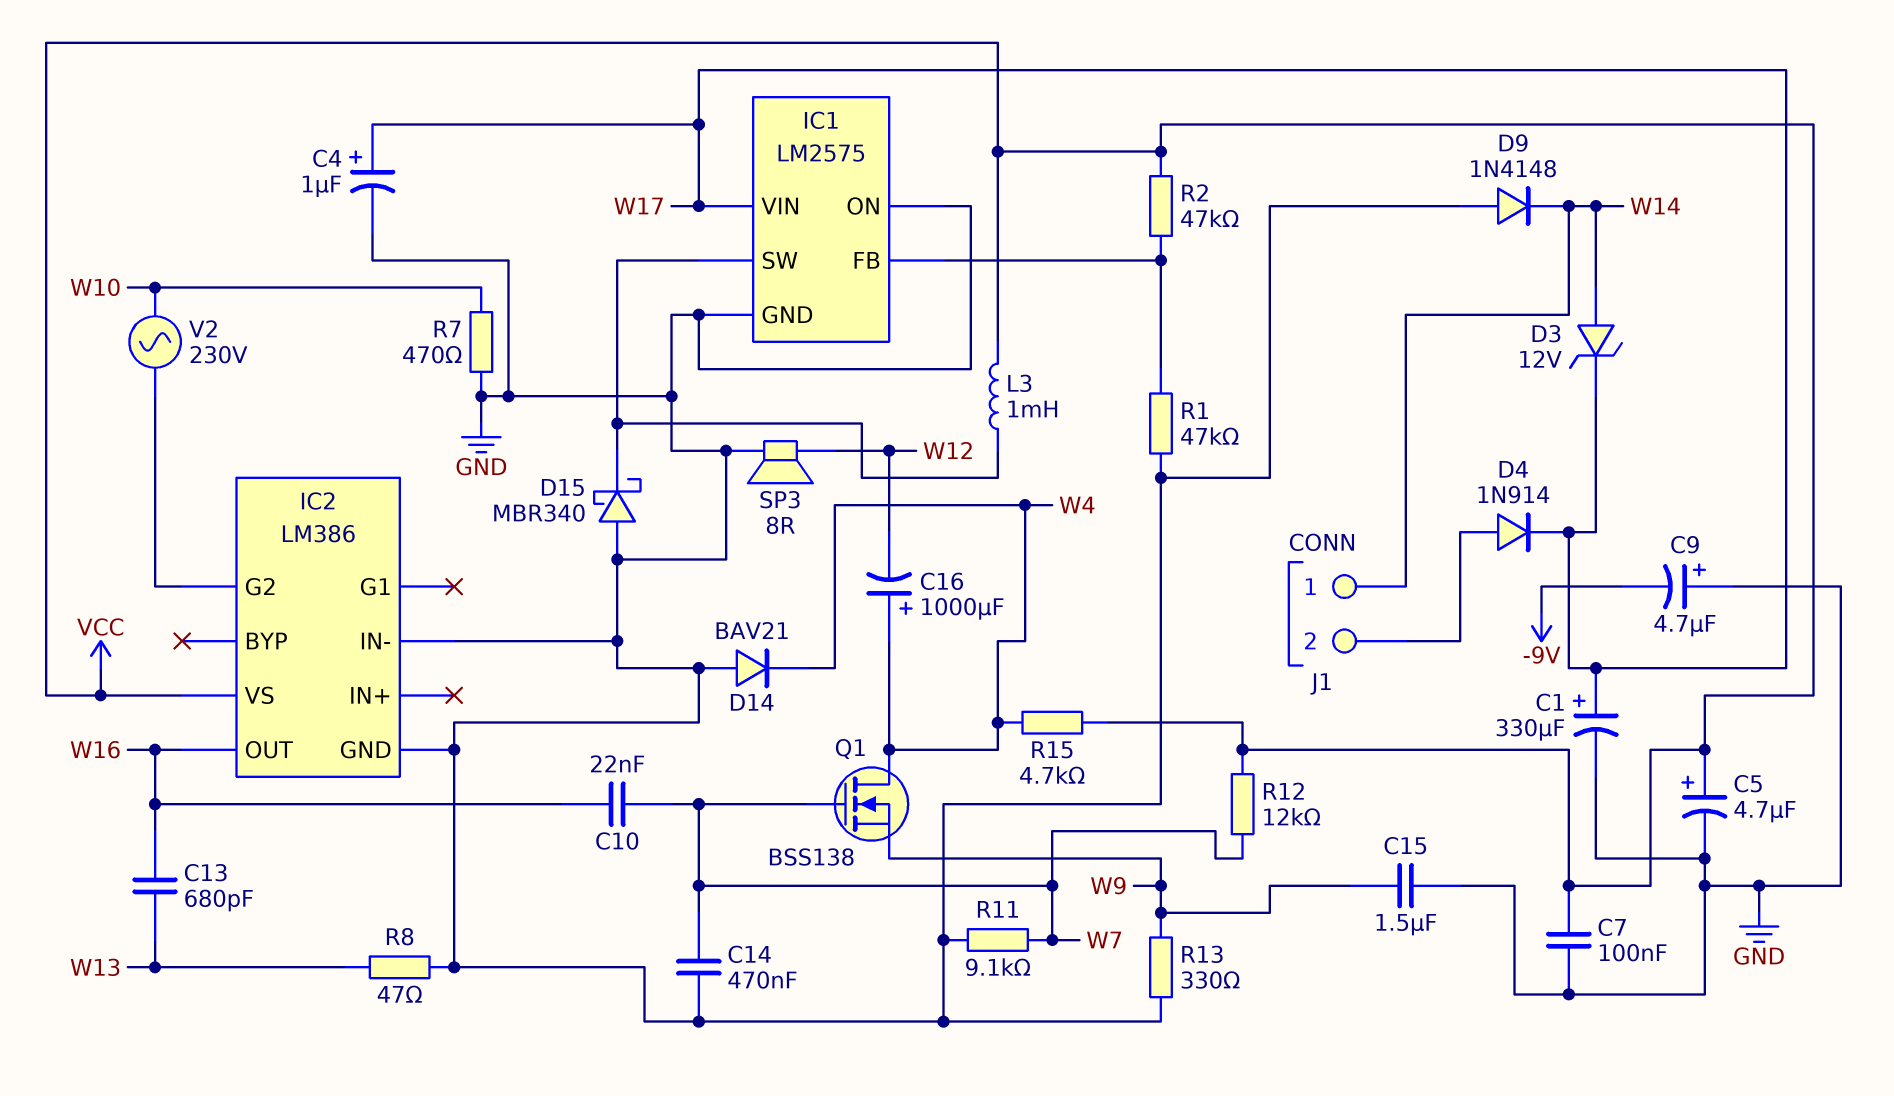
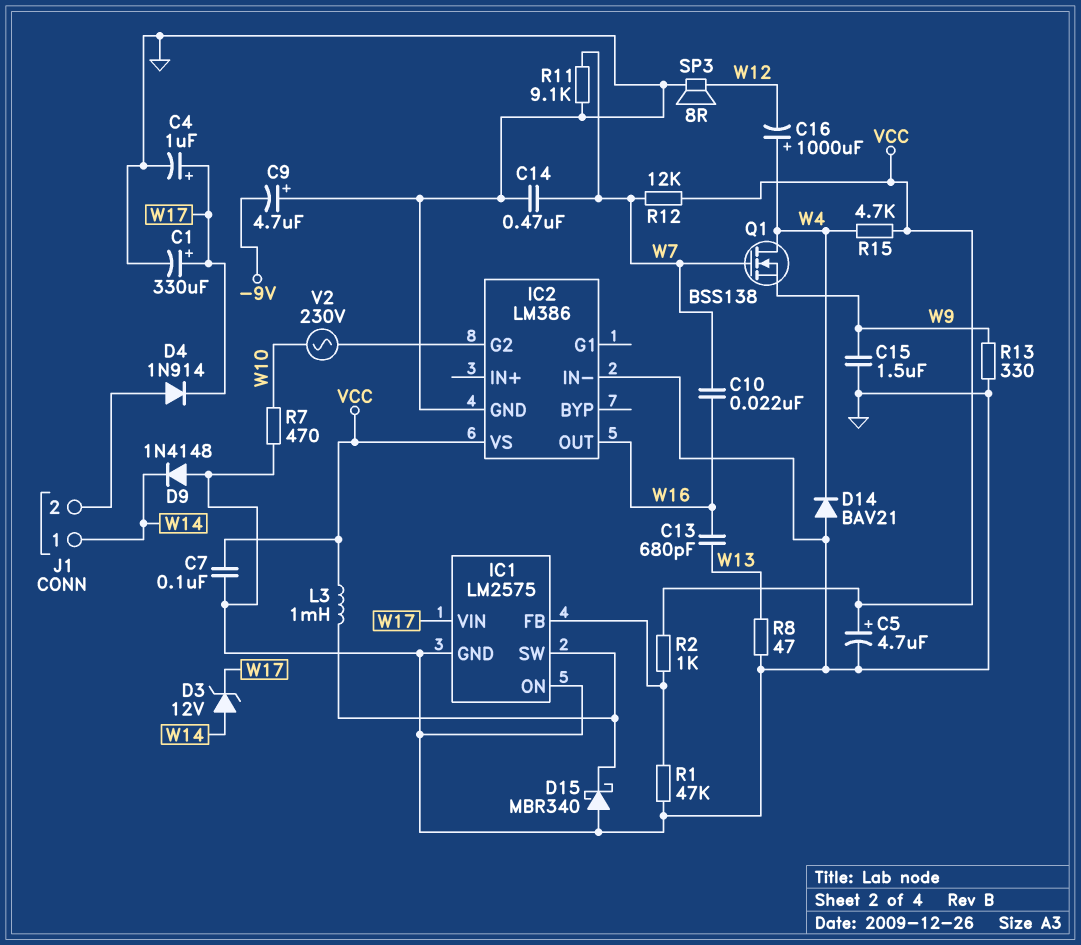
R2: 47k (IC1/FB, VCC) -> 1k (IC1/FB, VCC)

